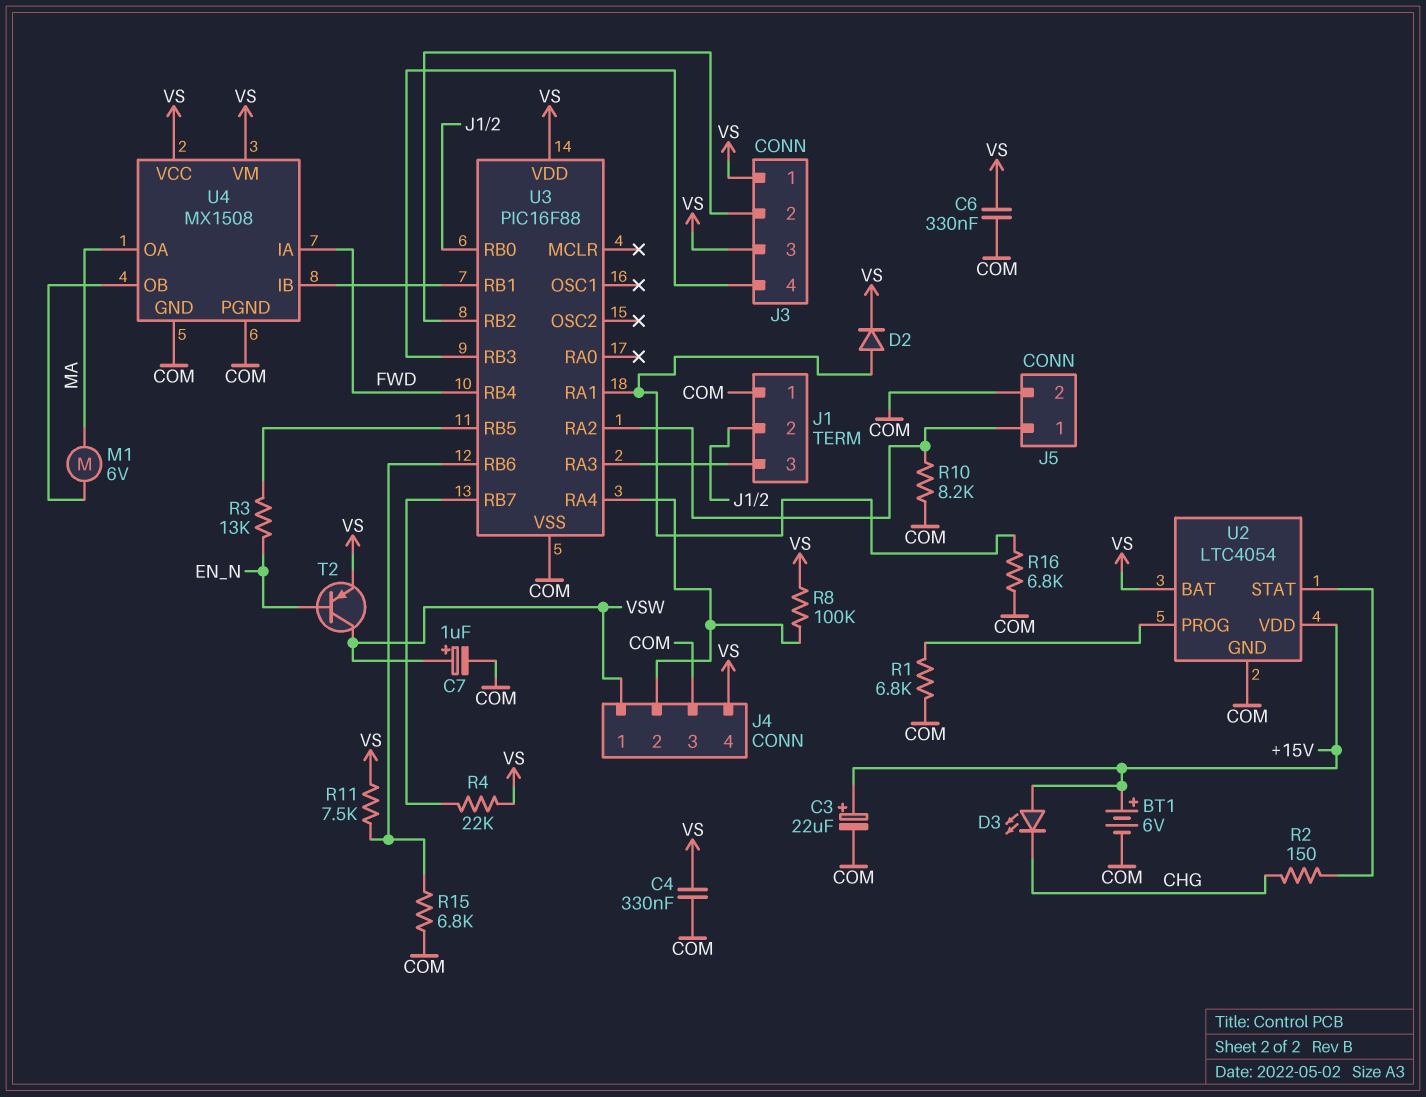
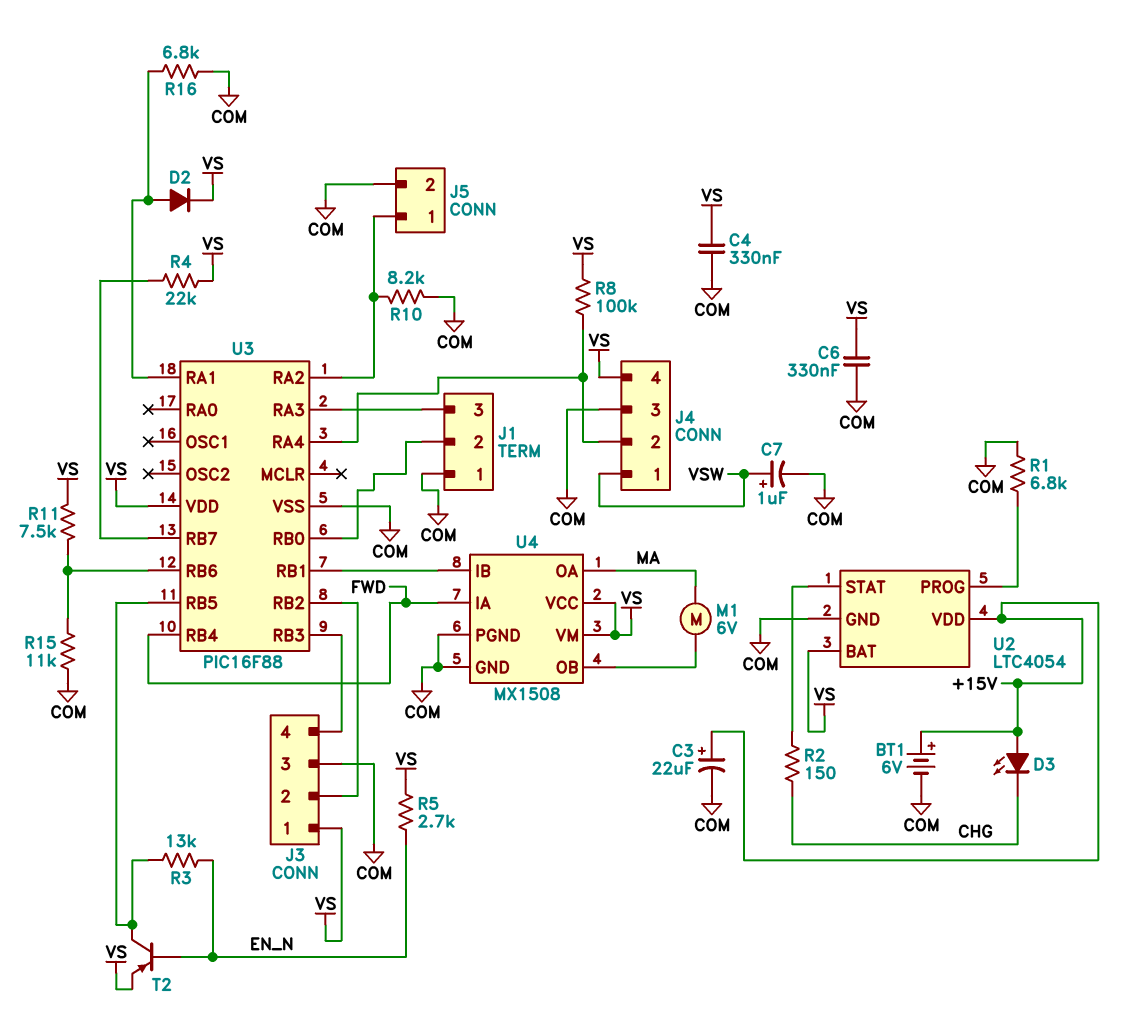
J3 pin 3: VS -> COM
R5: none -> 2.7k (EN_N, VS)
R15: 6.8k (COM, U3/RB6) -> 11k (COM, U3/RB6)
T2: PNP (B EN_N, C VSW, E VS) -> PNP (B EN_N, C U3/RB5, E VS)

